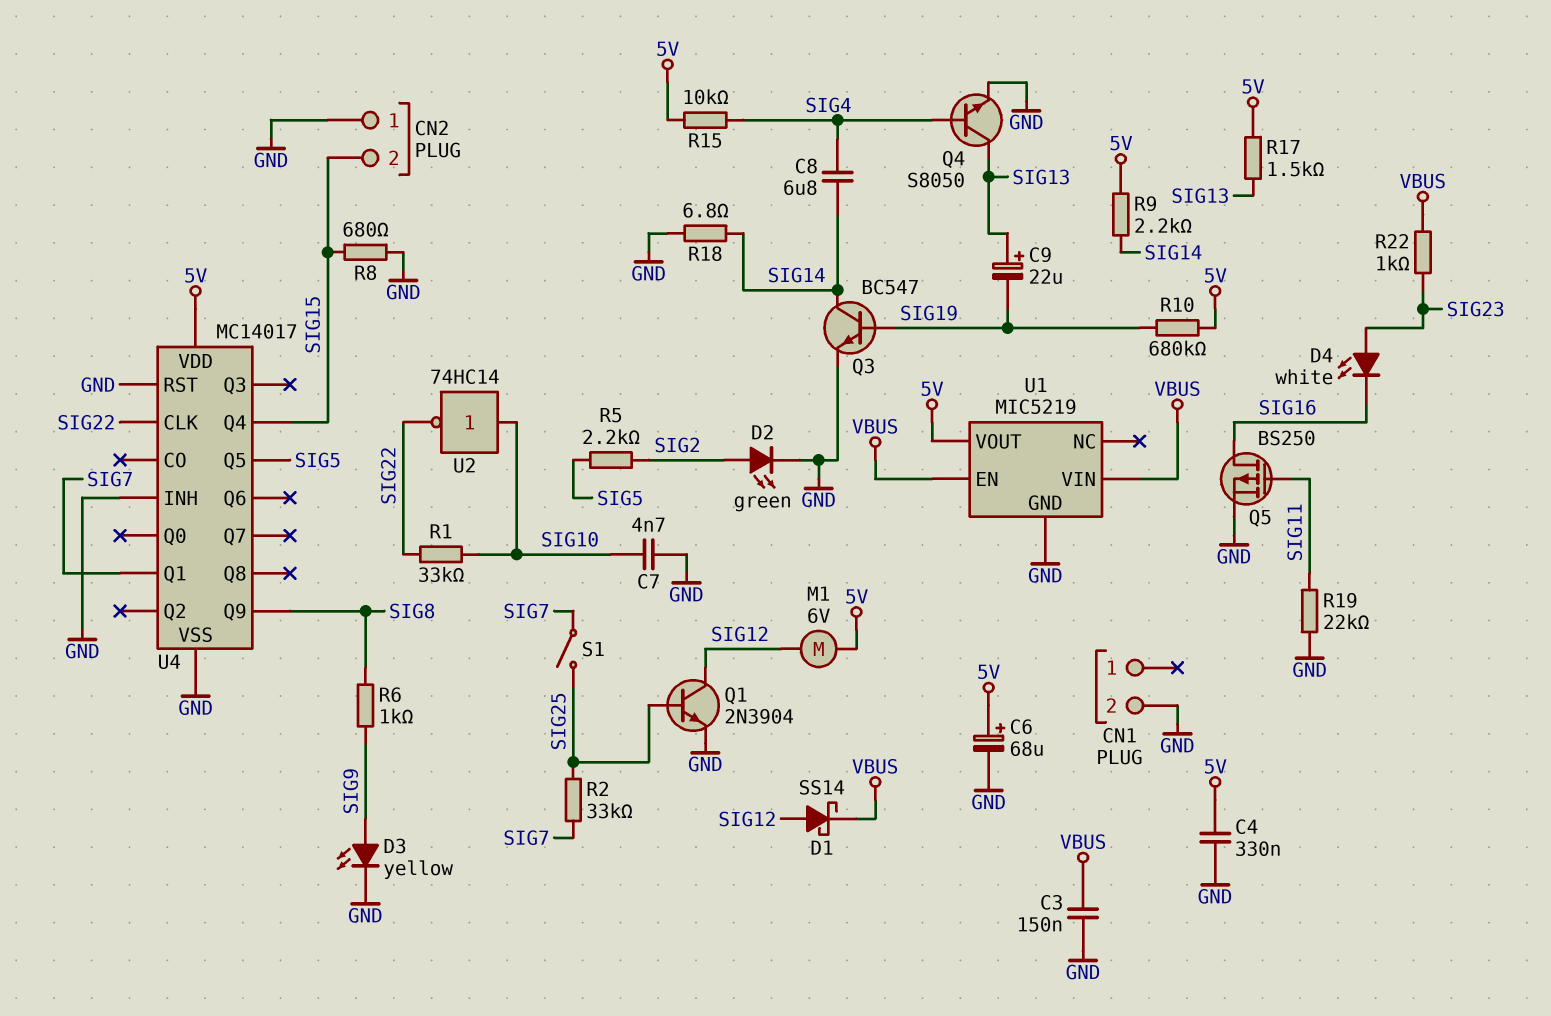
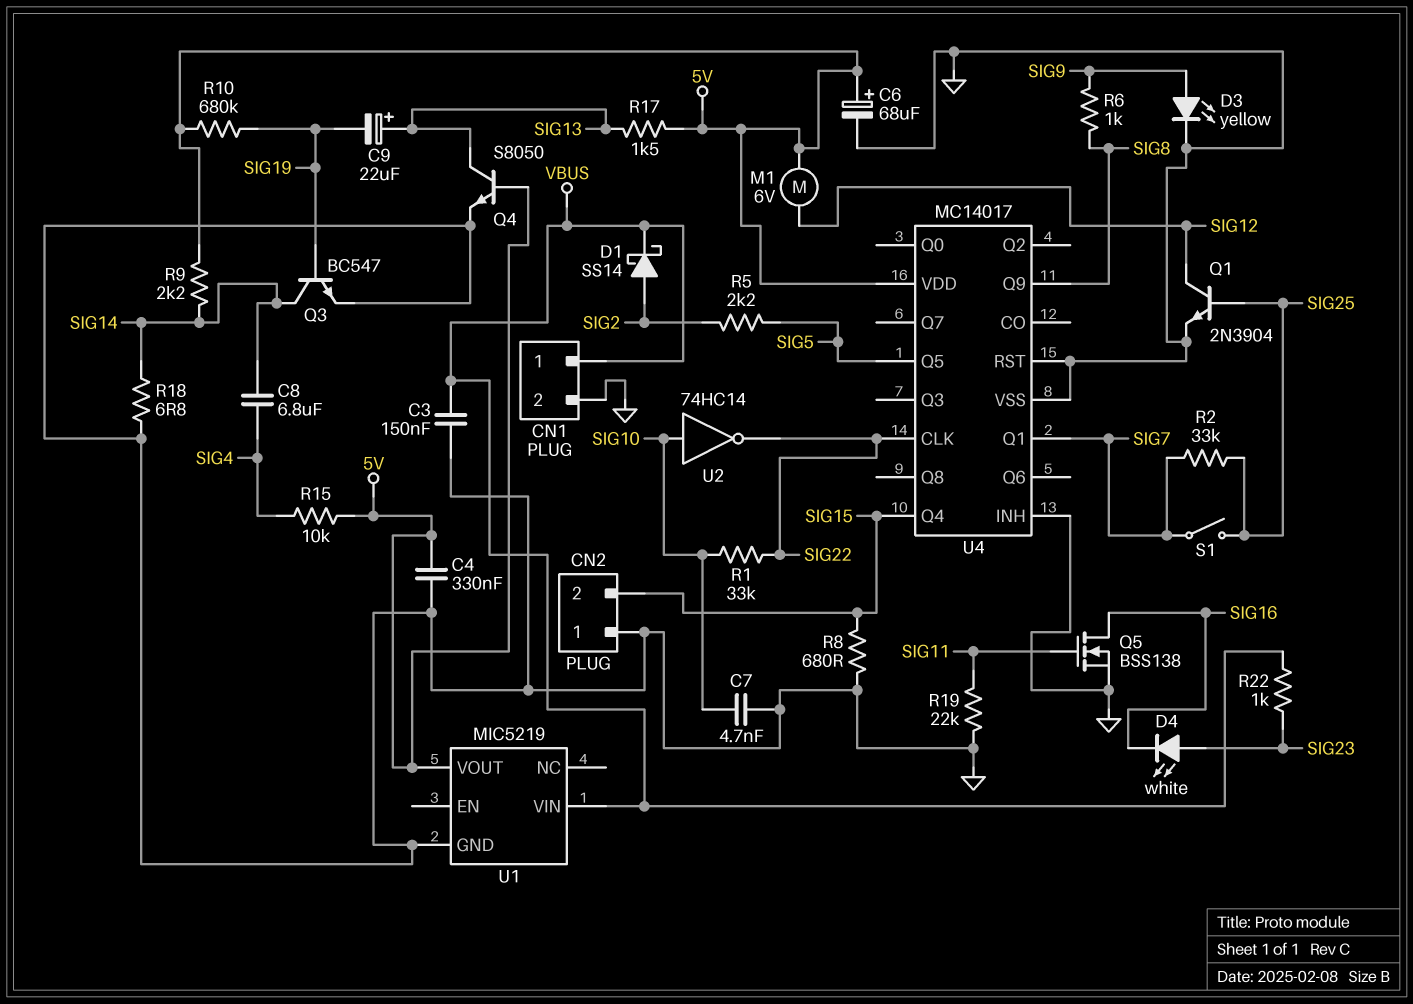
CN1 pin 1: none -> VBUS
D1: schottky SS14 (A SIG12, K VBUS) -> schottky SS14 (A SIG2, K VBUS)
D2: LED green (A SIG2, K GND) -> none
Q4: NPN S8050 (B SIG4, C SIG13, E GND) -> NPN S8050 (B 5V, C SIG13, E GND)
Q5: PMOS BS250 (G SIG11, D SIG16, S GND) -> NMOS BSS138 (G SIG11, D SIG16, S GND)
U1 pin EN: VBUS -> none

